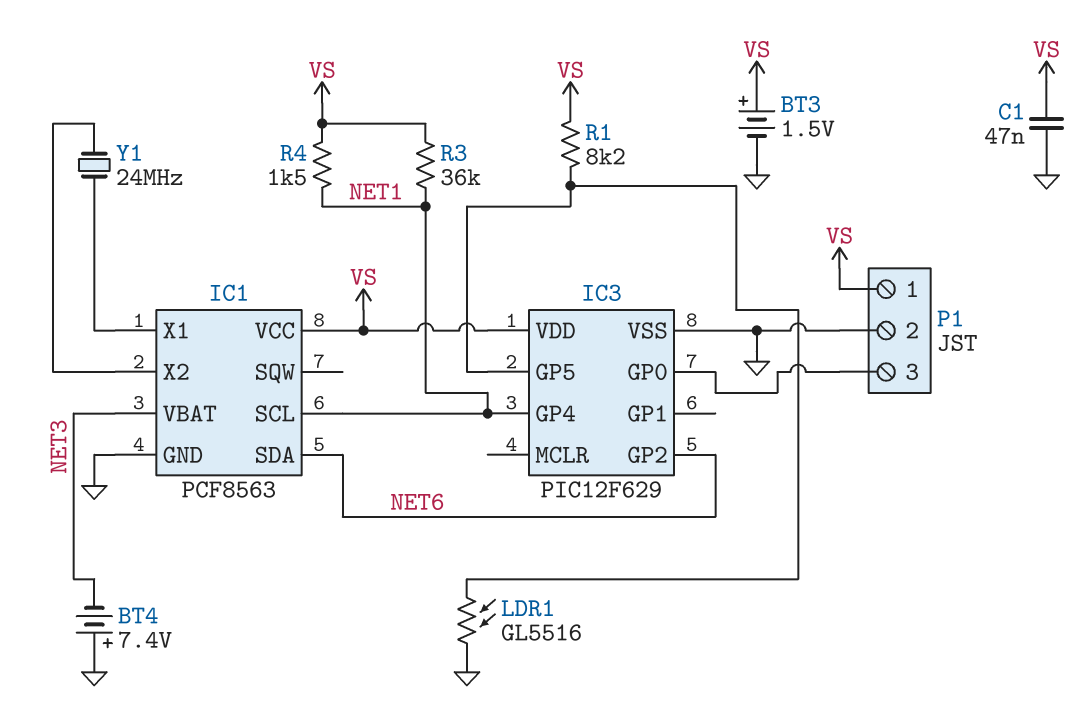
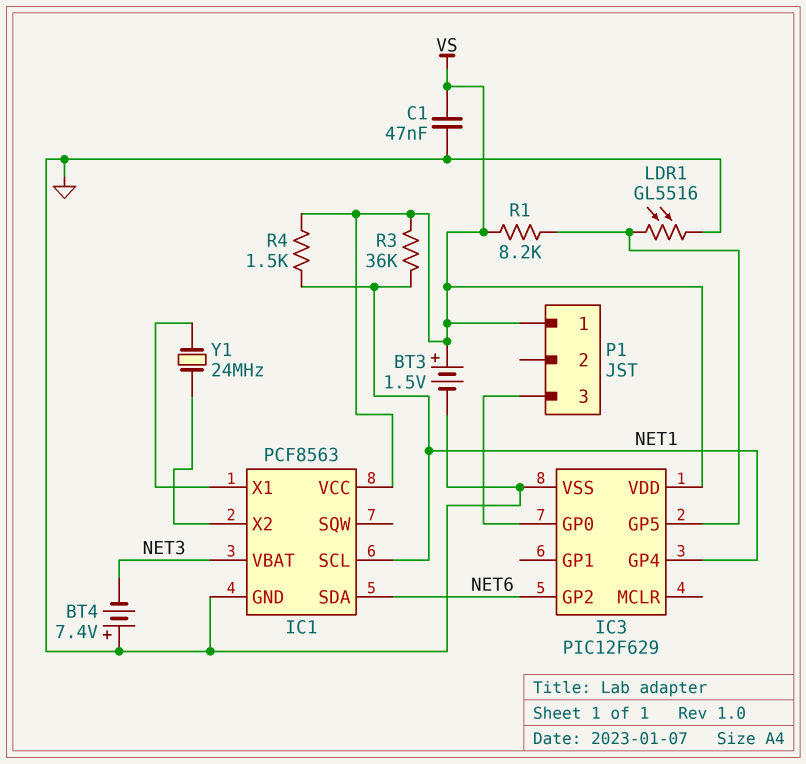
P1 pin 2: GND -> none

